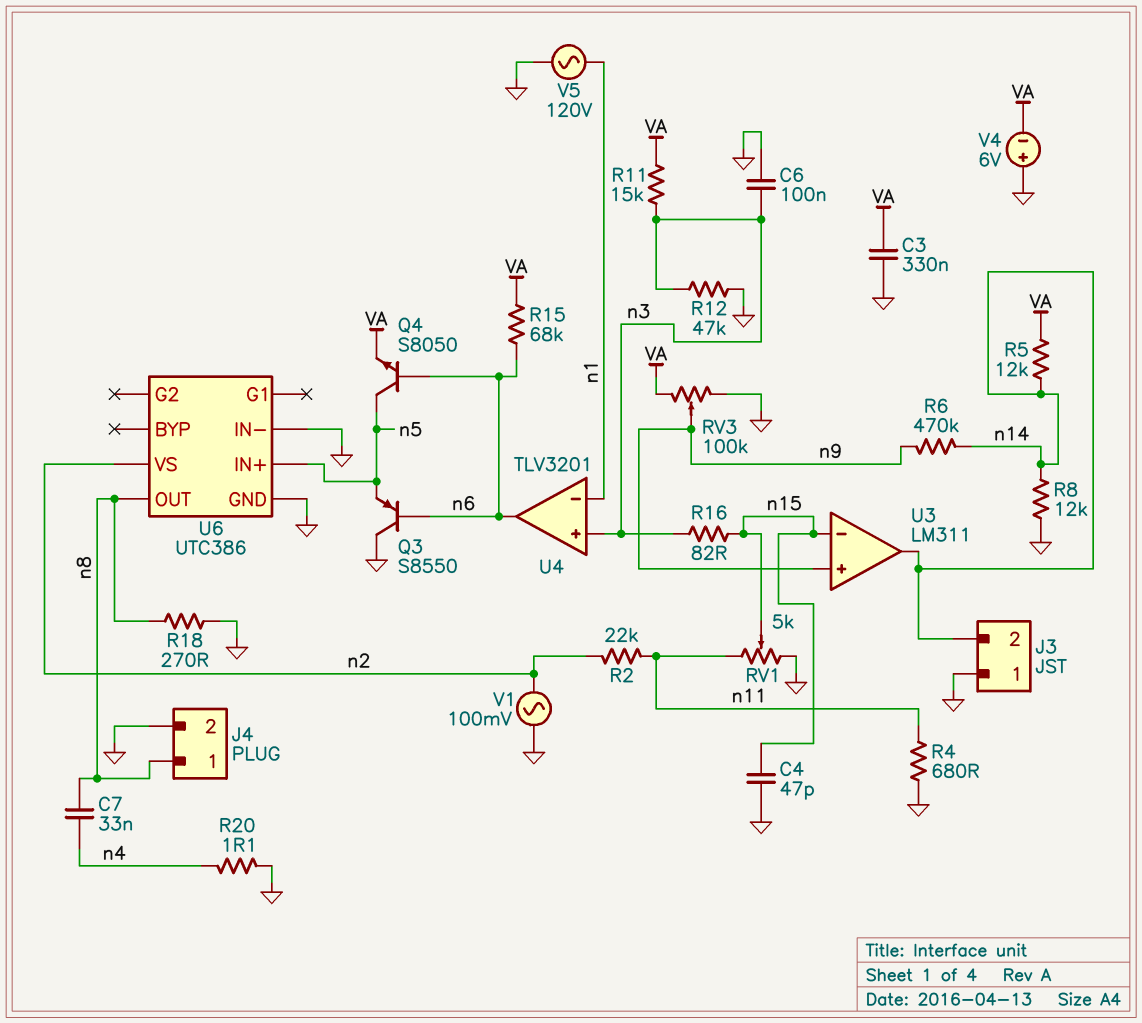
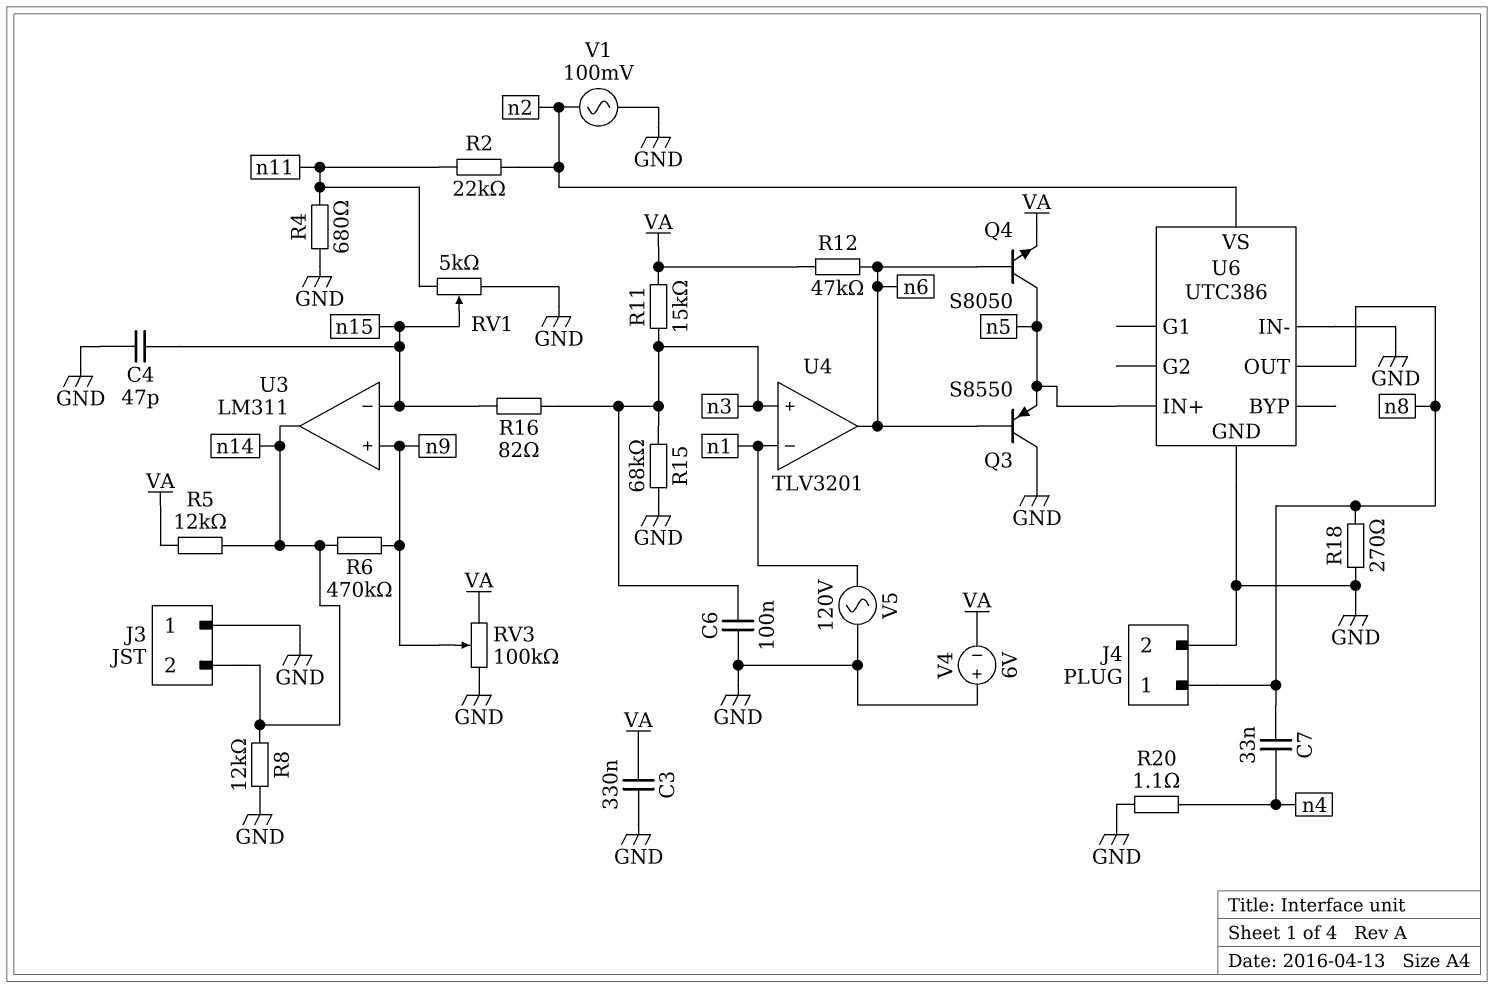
R12: 47k (GND, n3) -> 47k (VA, n6)
R15: 68k (VA, n6) -> 68k (GND, n3)

